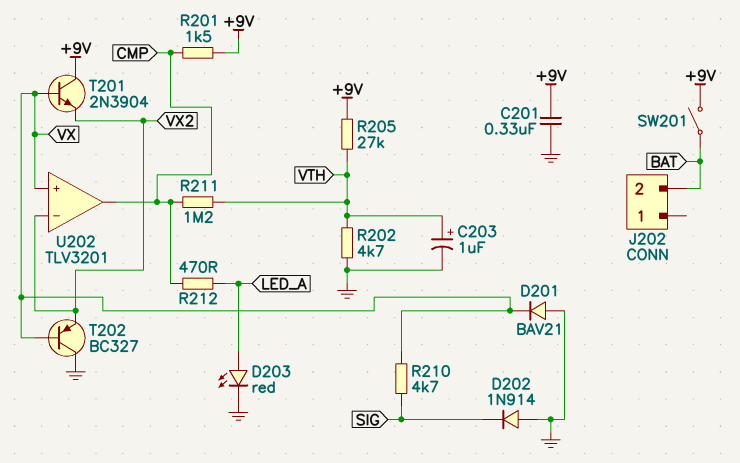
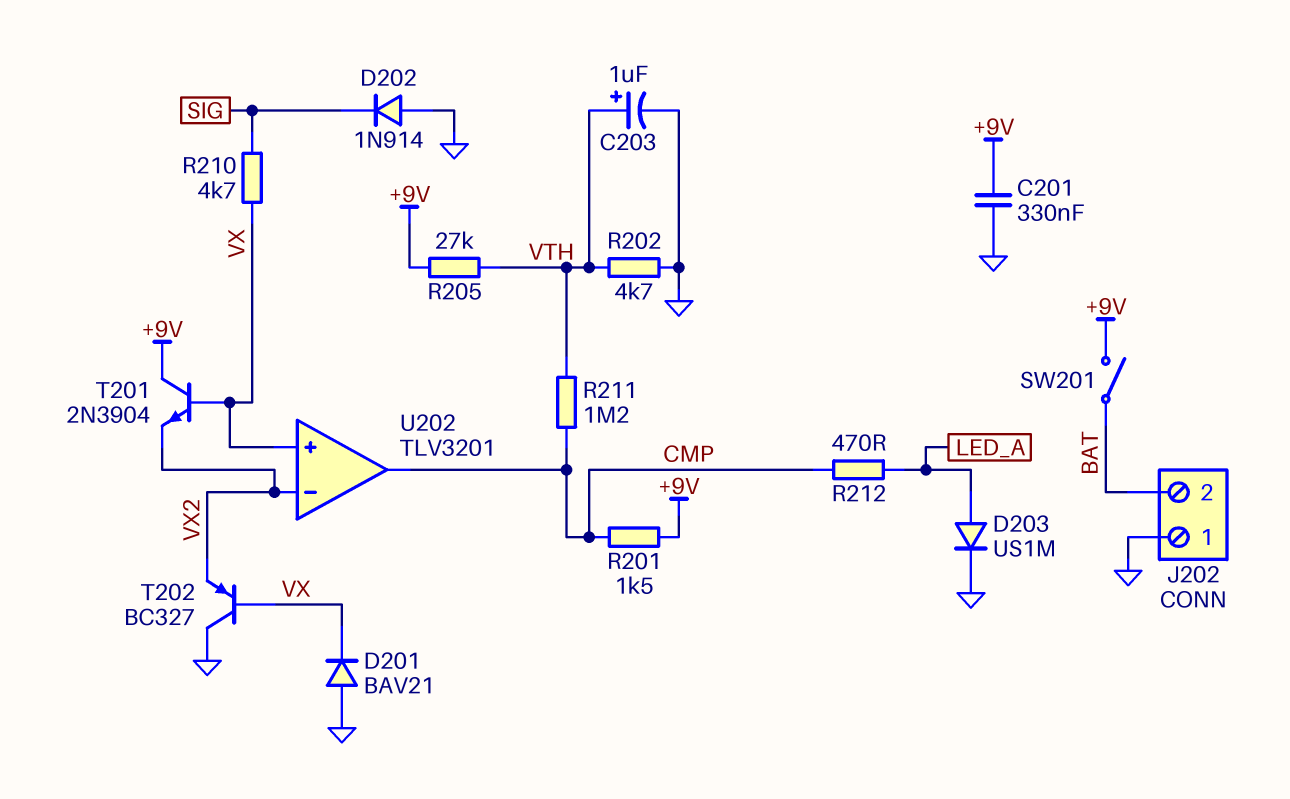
D203: LED red (A LED_A, K GND) -> diode US1M (A LED_A, K GND)
J202 pin 1: none -> GND

